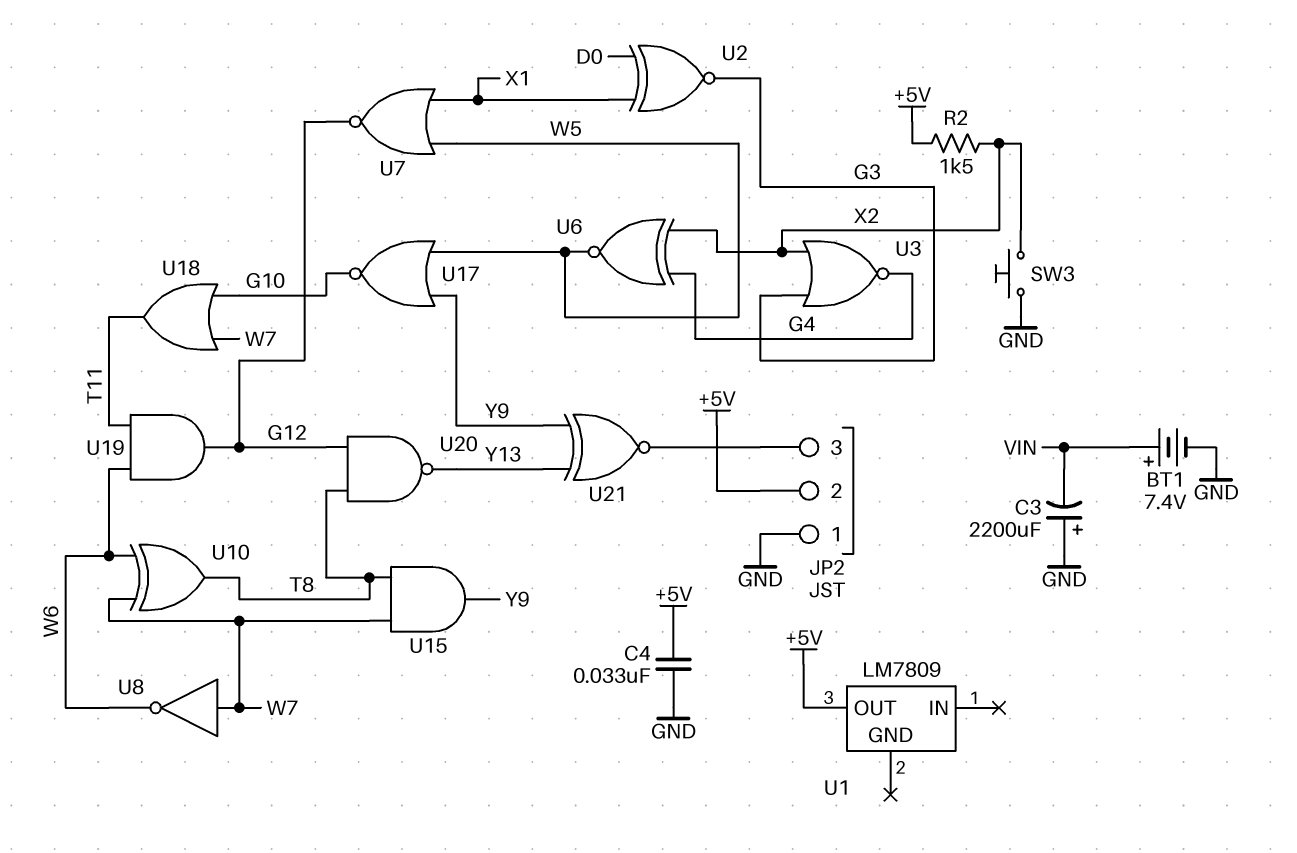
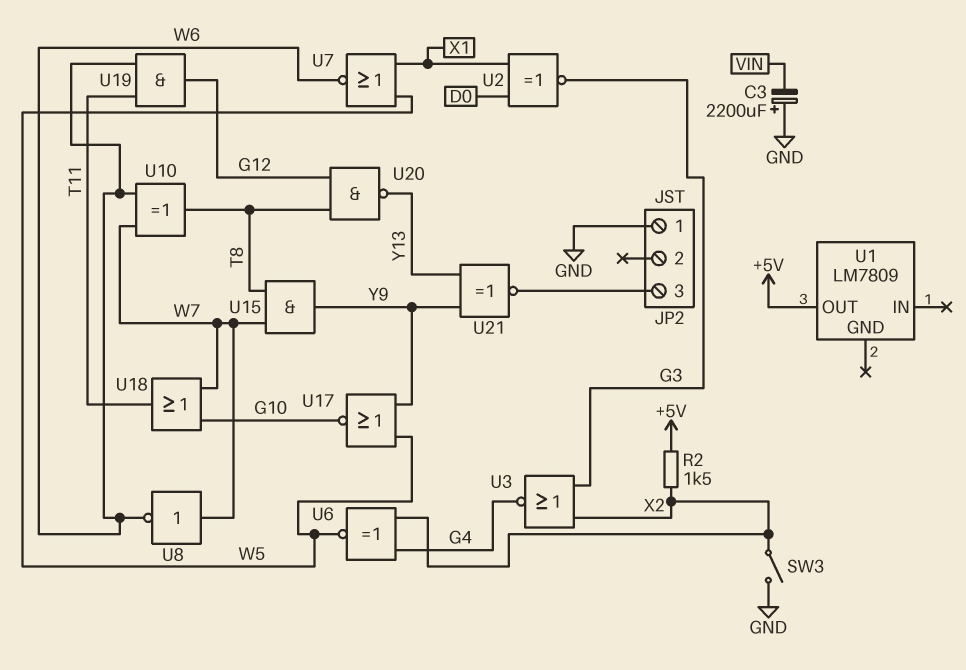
BT1: 7.4V (plus VIN, minus GND) -> none
C4: 33nF (+5V, GND) -> none
JP2 pin 2: +5V -> none
SW3: button (GND, X2) -> switch (GND, X2)
U7: NOR (in W5, in X1, out G12) -> NOR (in W5, in X1, out W6)

